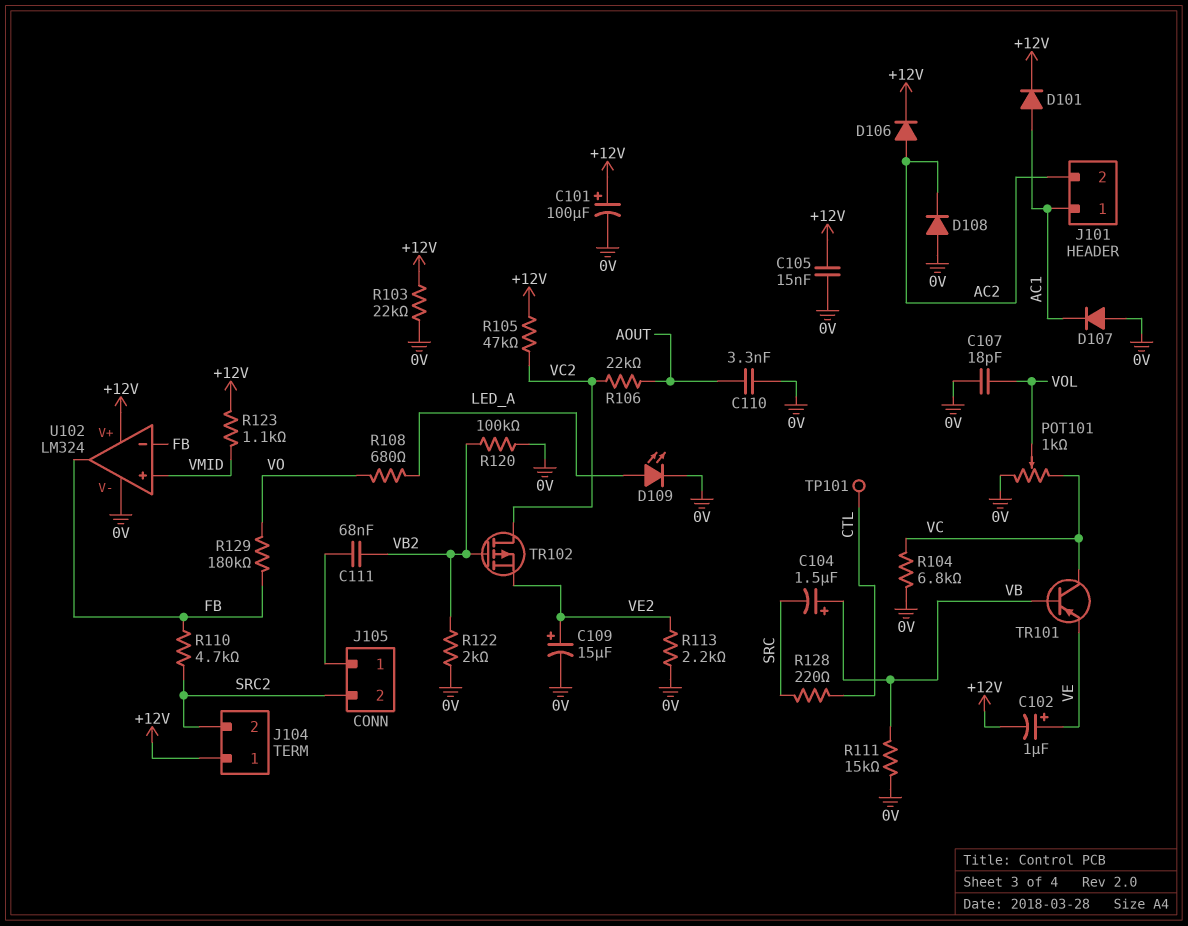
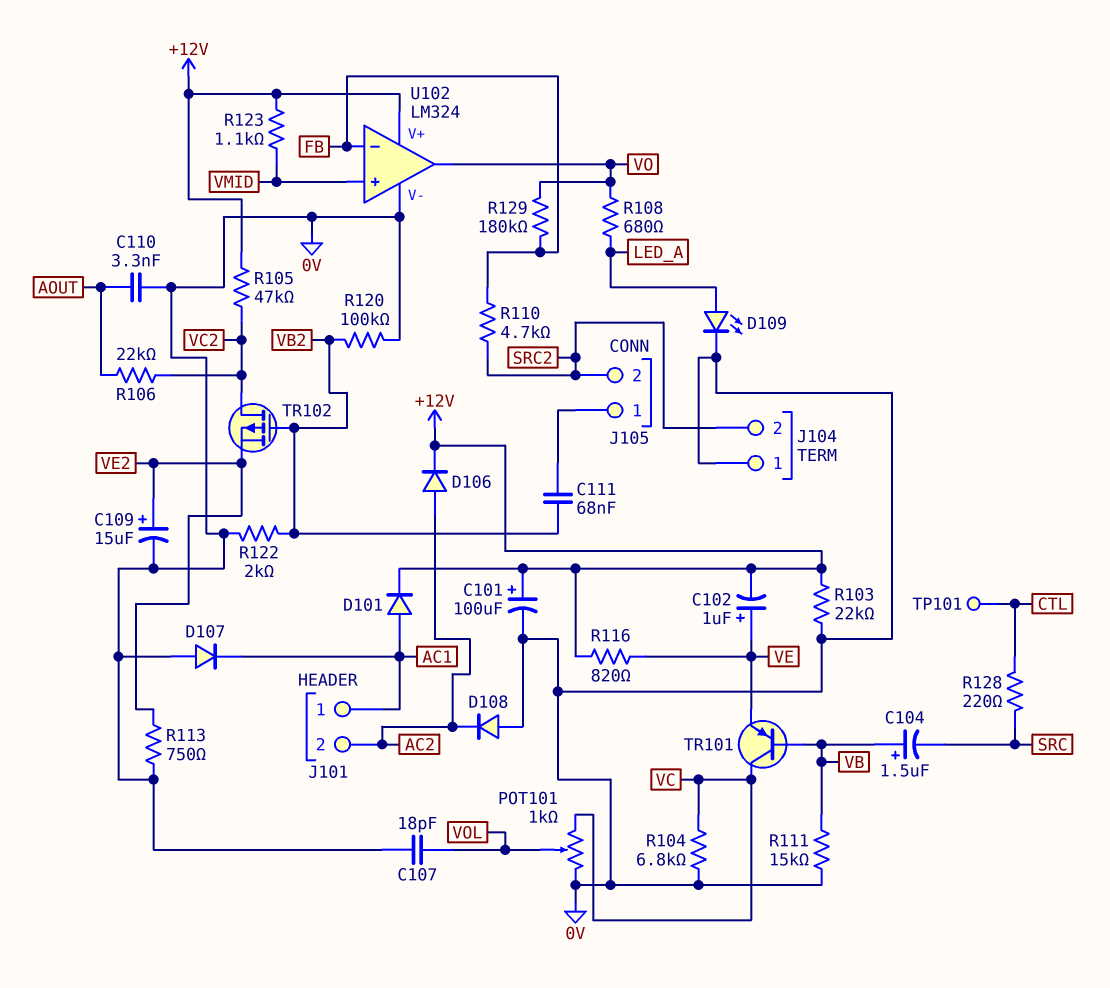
C105: 15nF (+12V, 0V) -> none
J104 pin 1: +12V -> 0V
R113: 2.2k (0V, VE2) -> 750 (0V, VE2)
R116: none -> 820 (+12V, VE)
U102 pin out: FB -> VO

